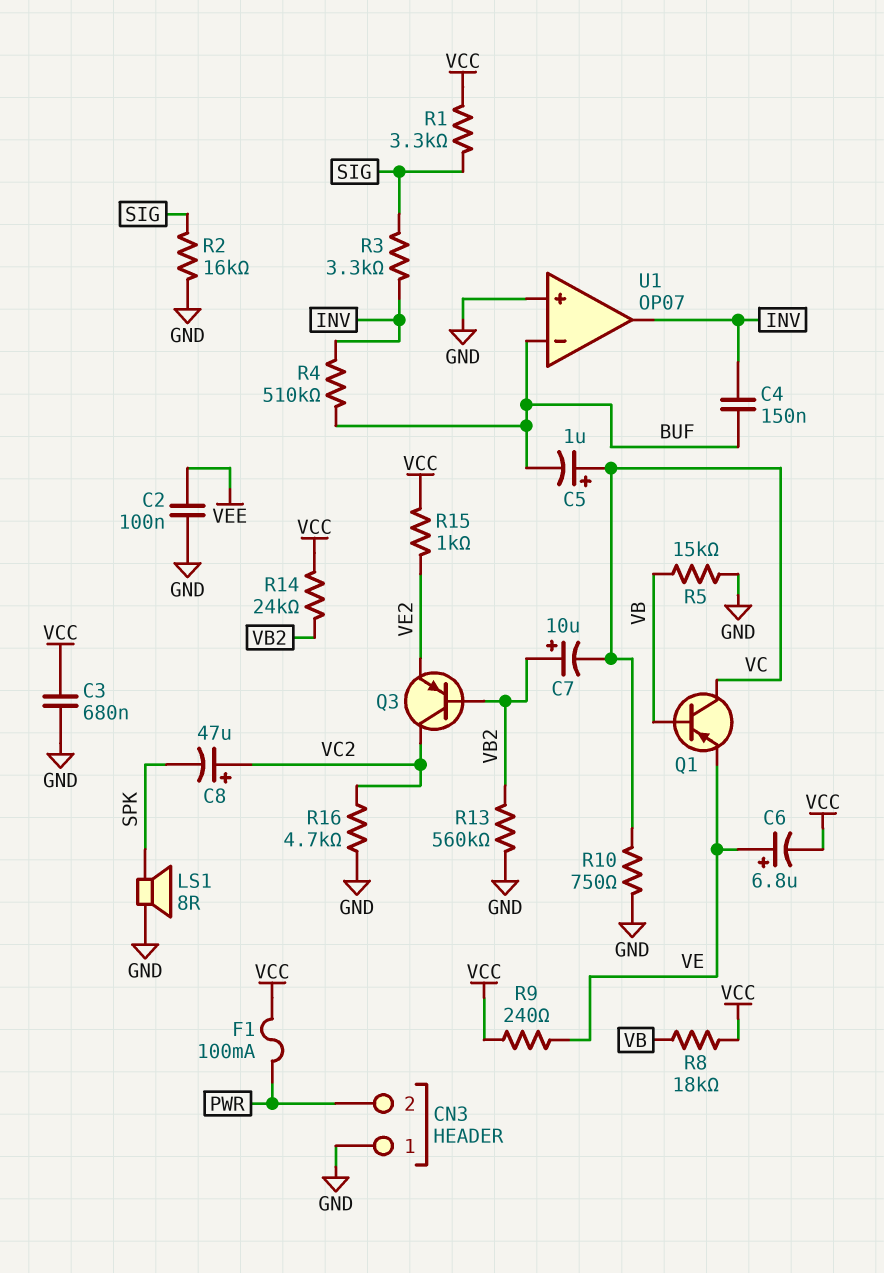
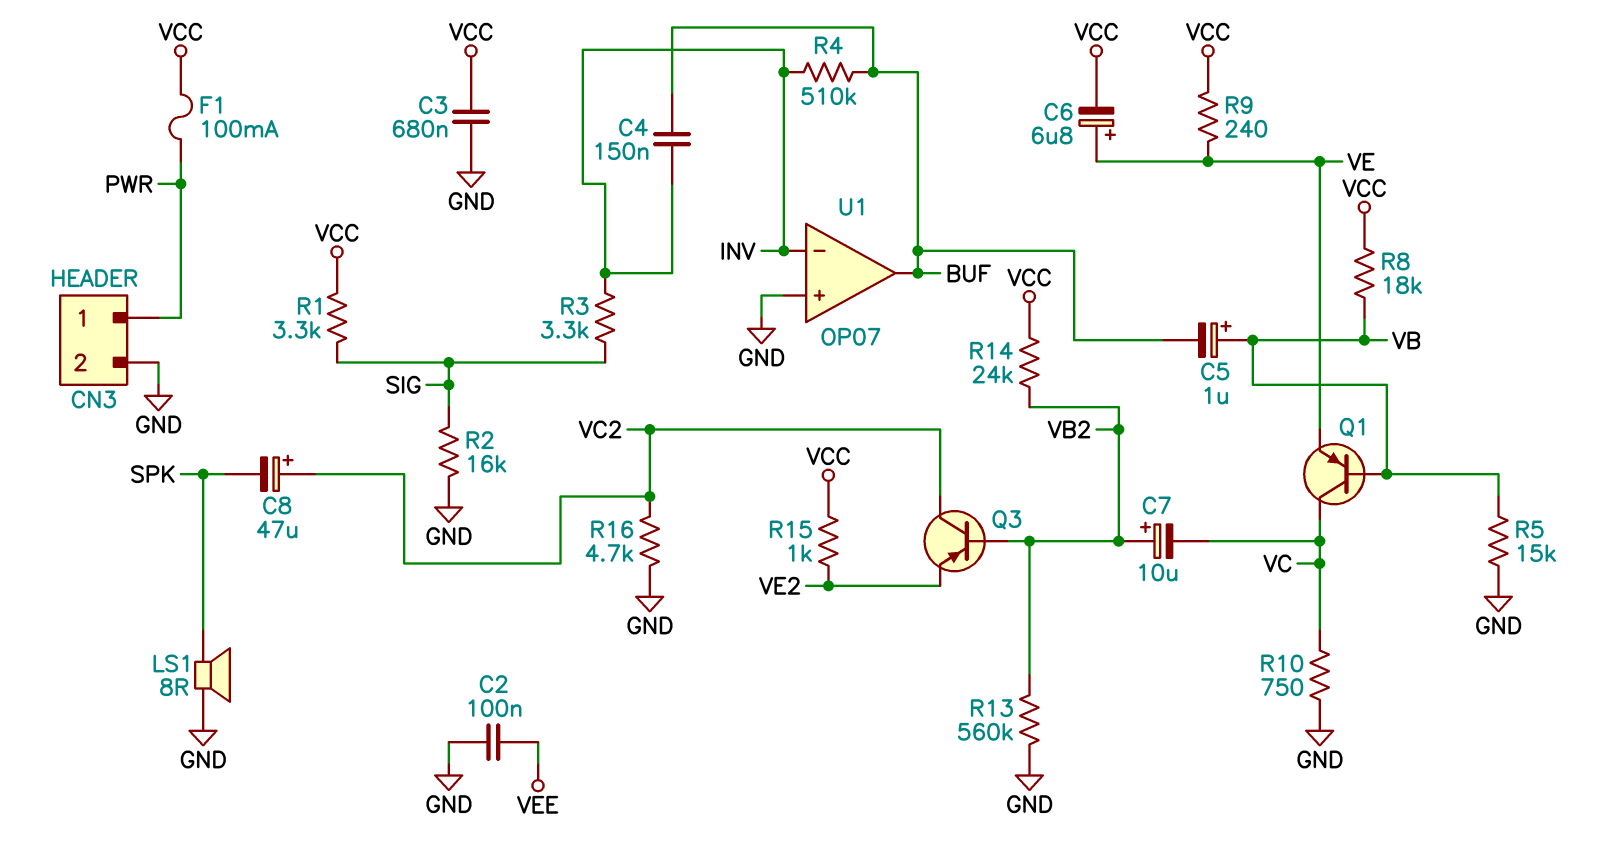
C5: 1uF (plus VC, minus BUF) -> 1uF (plus VB, minus BUF)
CN3 pin 1: GND -> PWR
CN3 pin 2: PWR -> GND
U1 pin in-: BUF -> INV
U1 pin out: INV -> BUF

